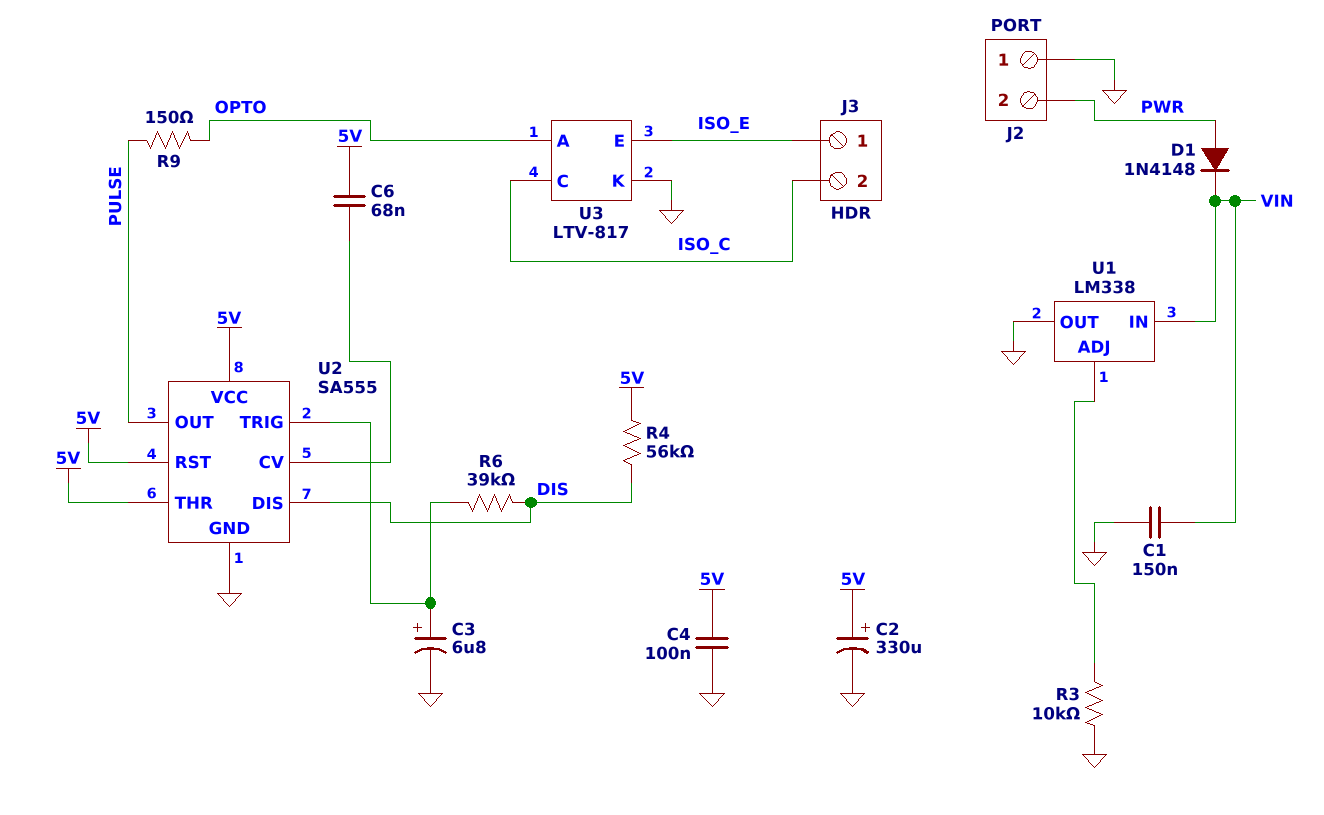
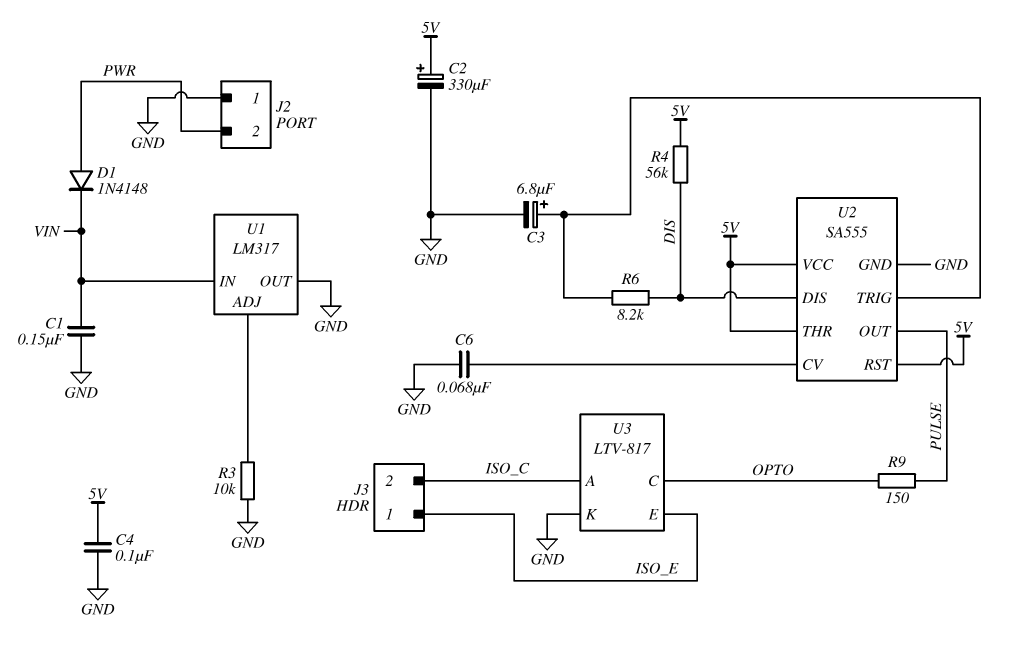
C6: 68nF (5V, U2/CV) -> 68nF (GND, U2/CV)
R6: 39k (DIS, U2/TRIG) -> 8.2k (DIS, U2/TRIG)
U1: LM338 -> LM317
U3 pin A: OPTO -> ISO_C
U3 pin C: ISO_C -> OPTO

